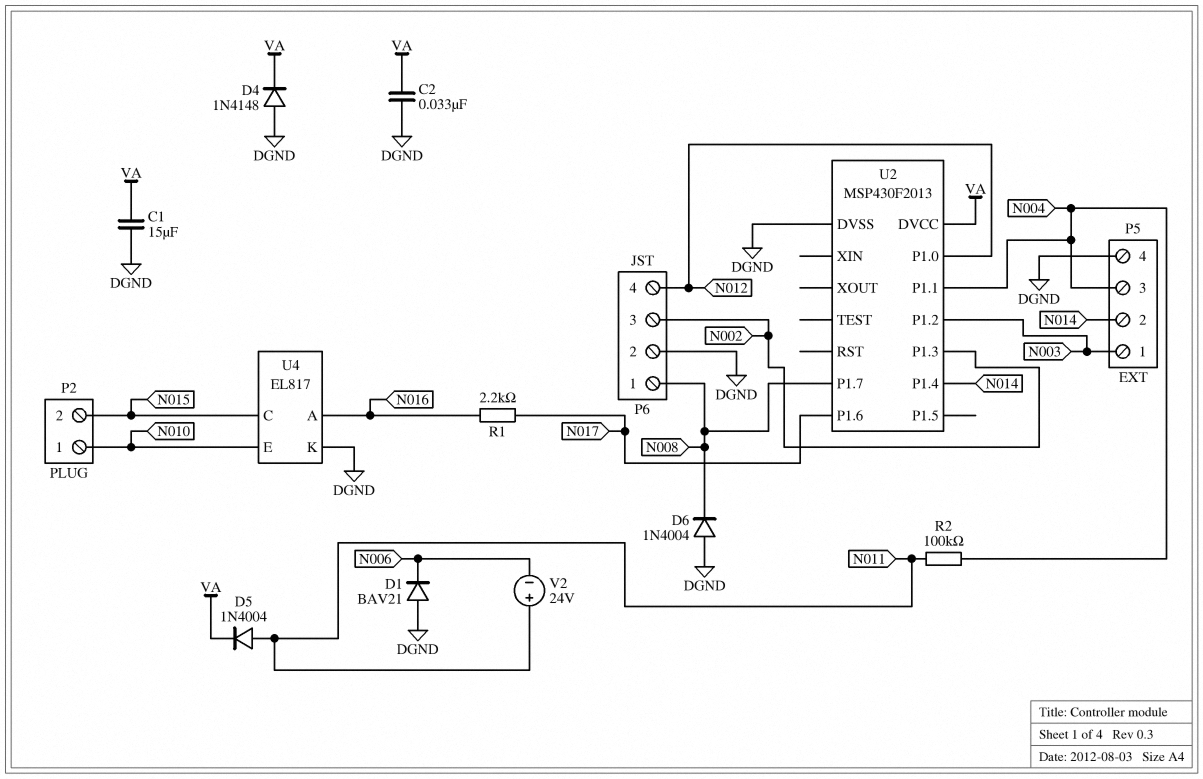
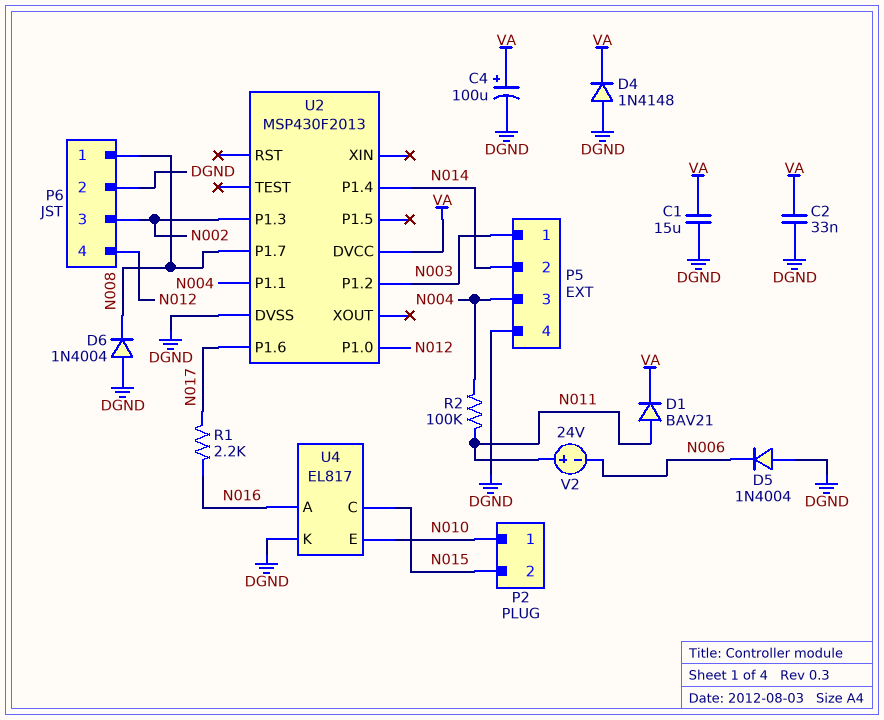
C4: none -> 100uF (plus VA, minus DGND)
D1: diode BAV21 (A DGND, K N006) -> diode BAV21 (A N011, K VA)
D5: diode 1N4004 (A N011, K VA) -> diode 1N4004 (A DGND, K N006)

